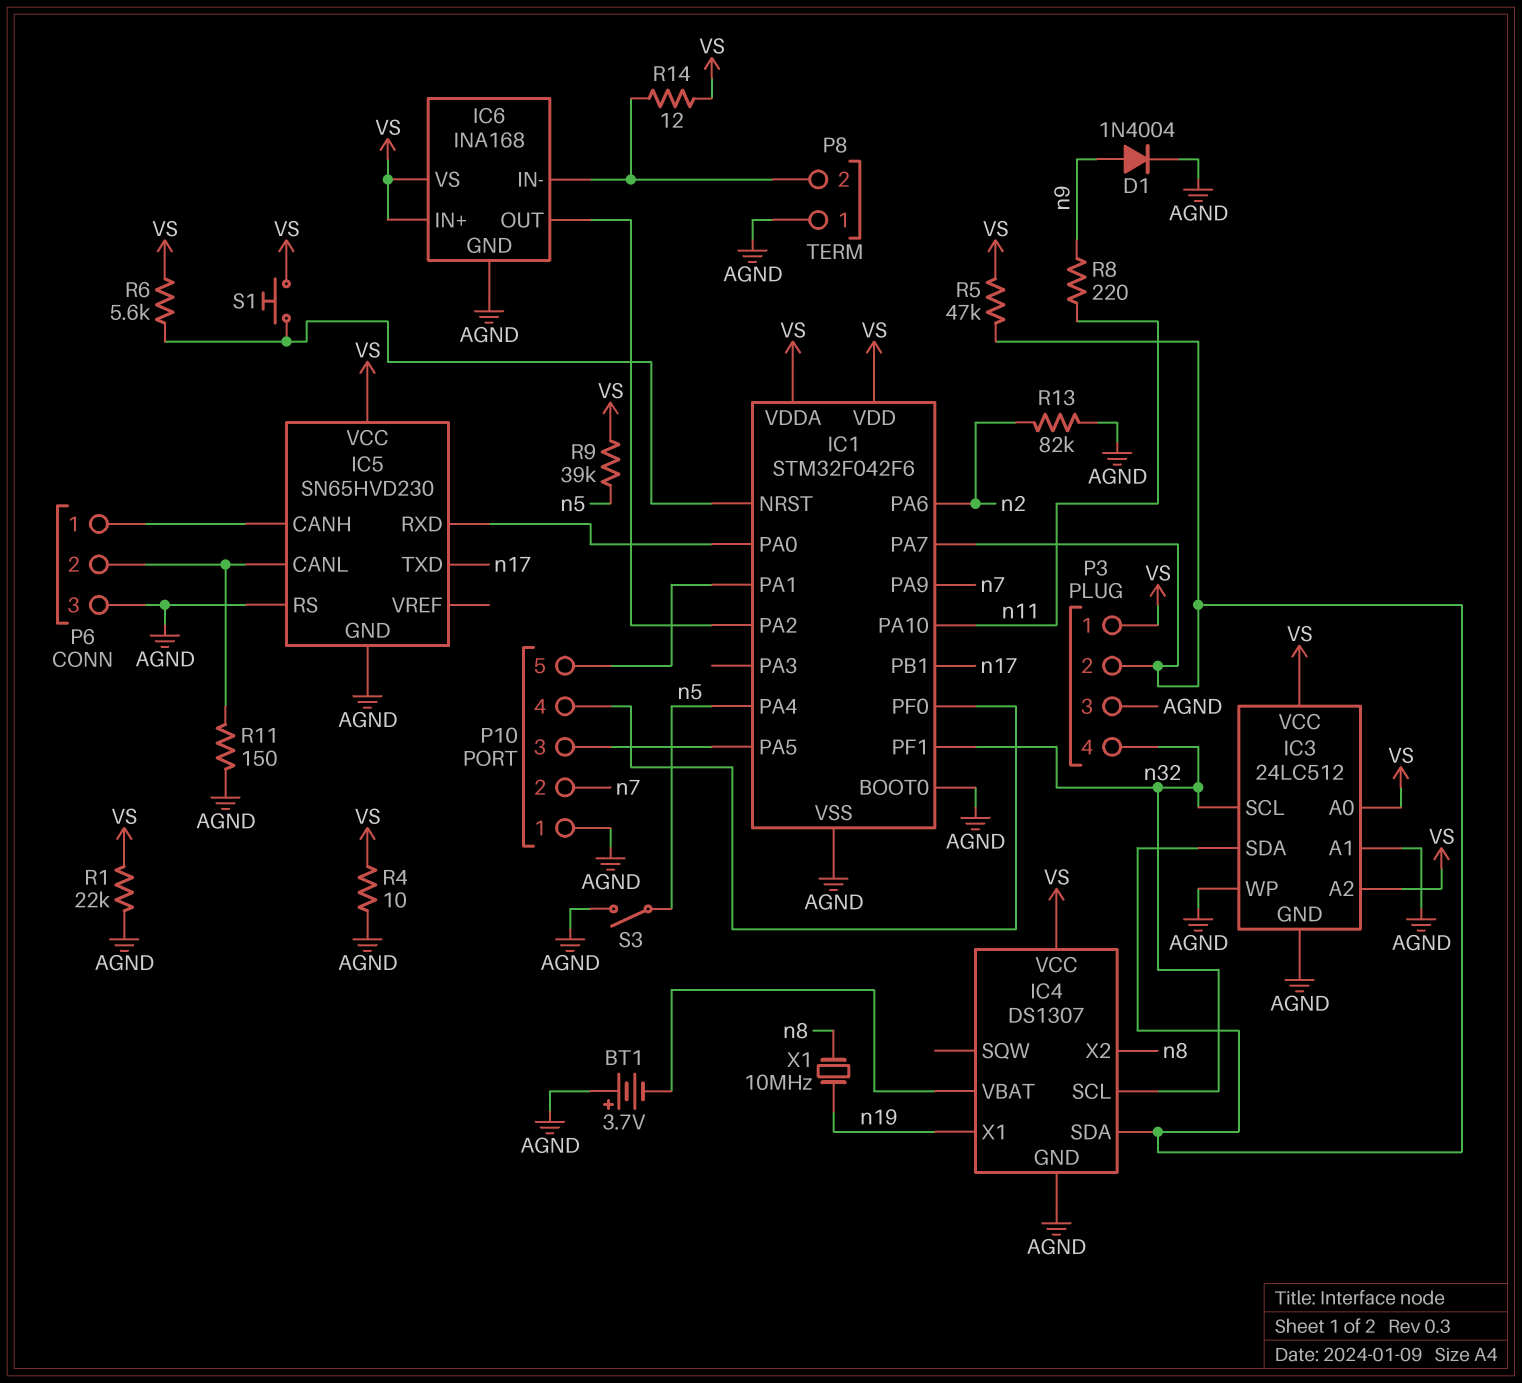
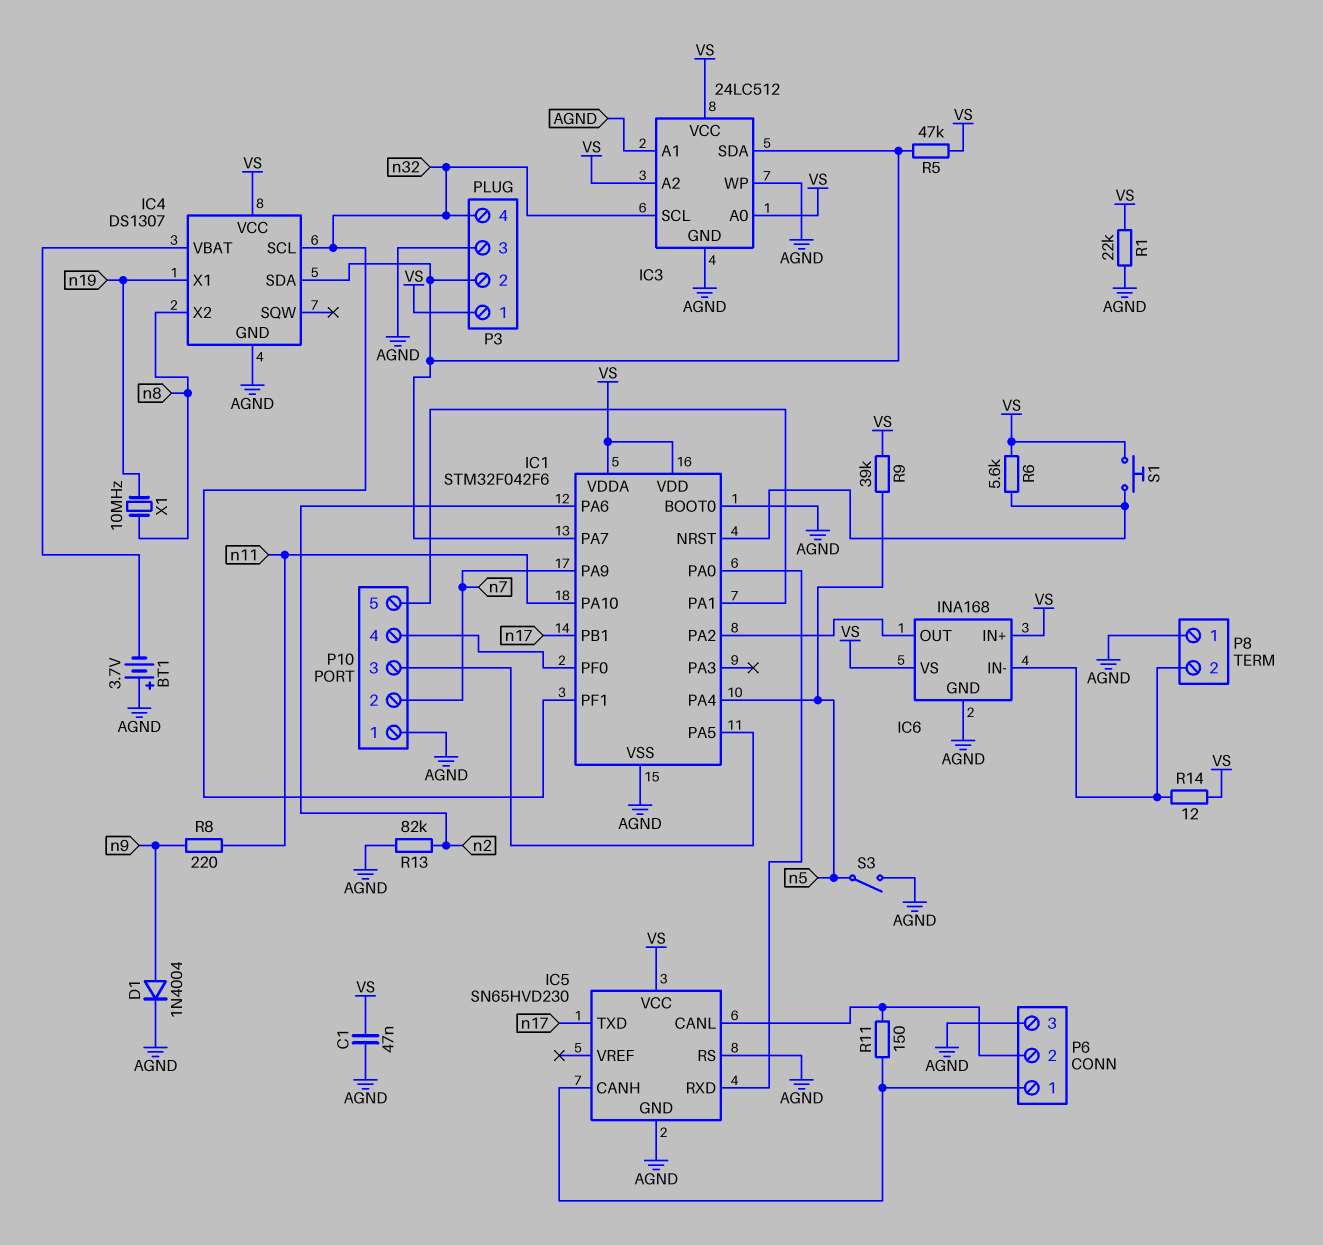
C1: none -> 47nF (AGND, VS)
R4: 10 (AGND, VS) -> none
R11: 150 (AGND, IC5/CANL) -> 150 (IC5/CANH, IC5/CANL)

